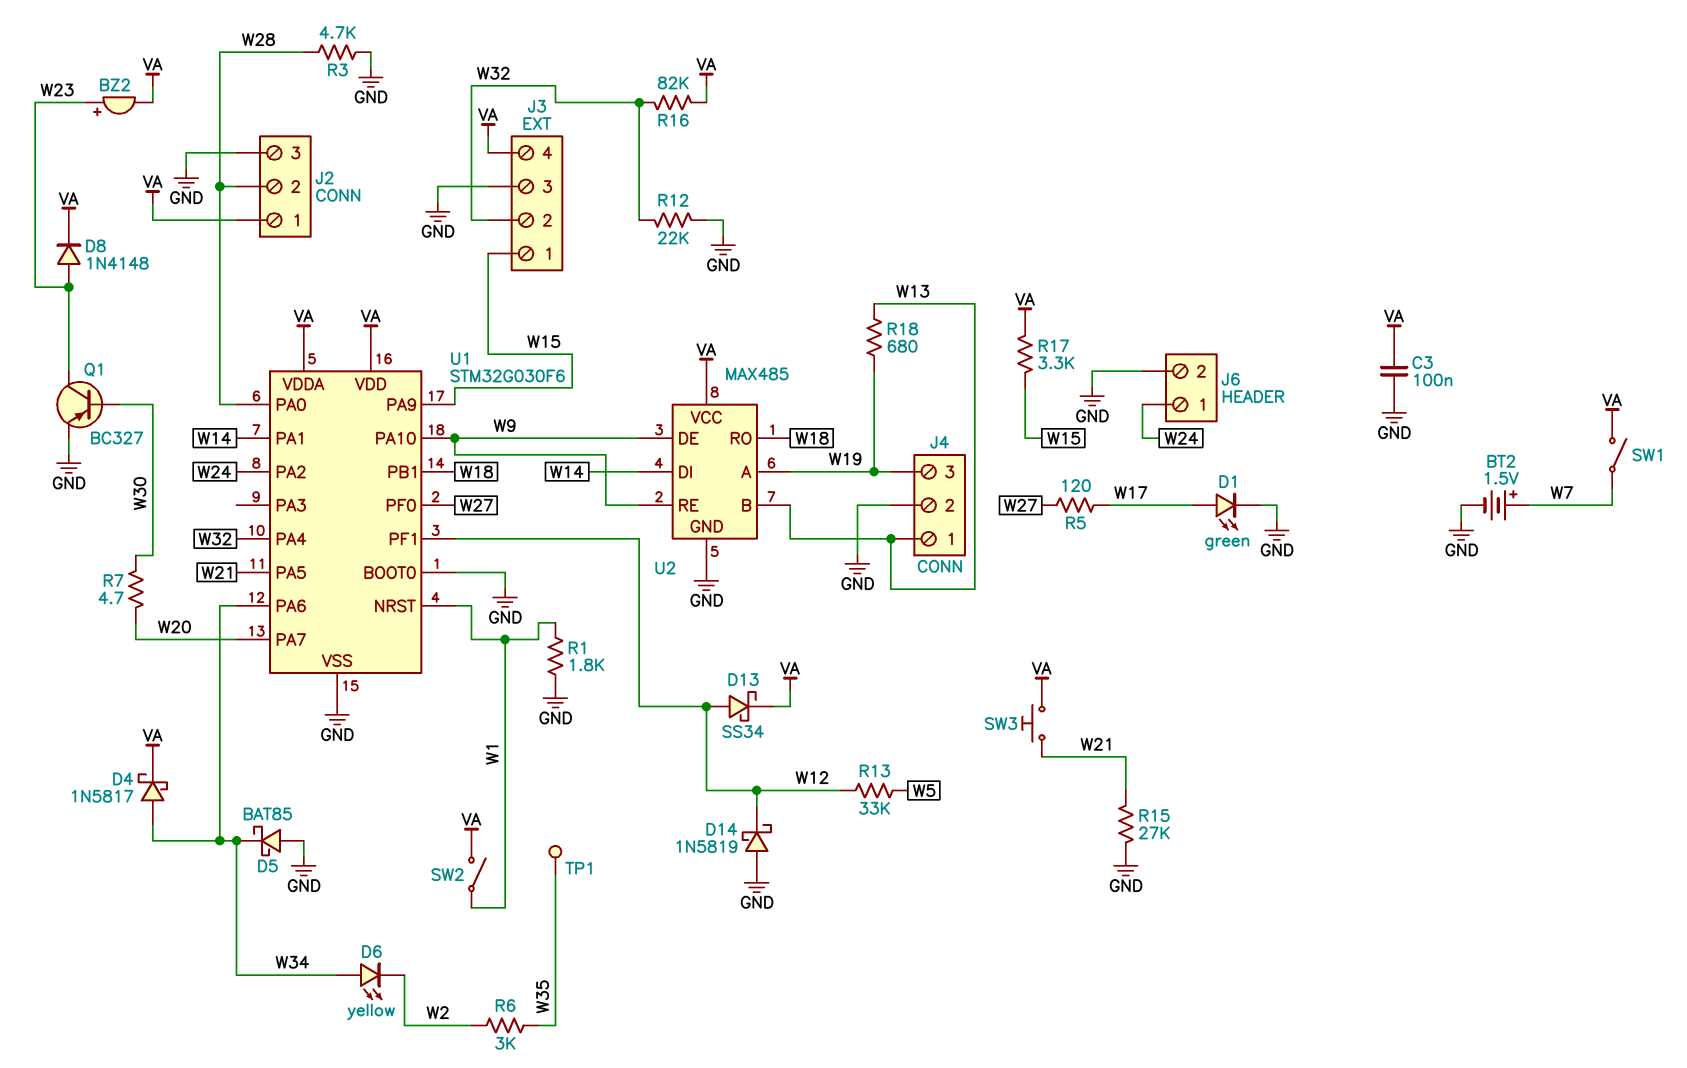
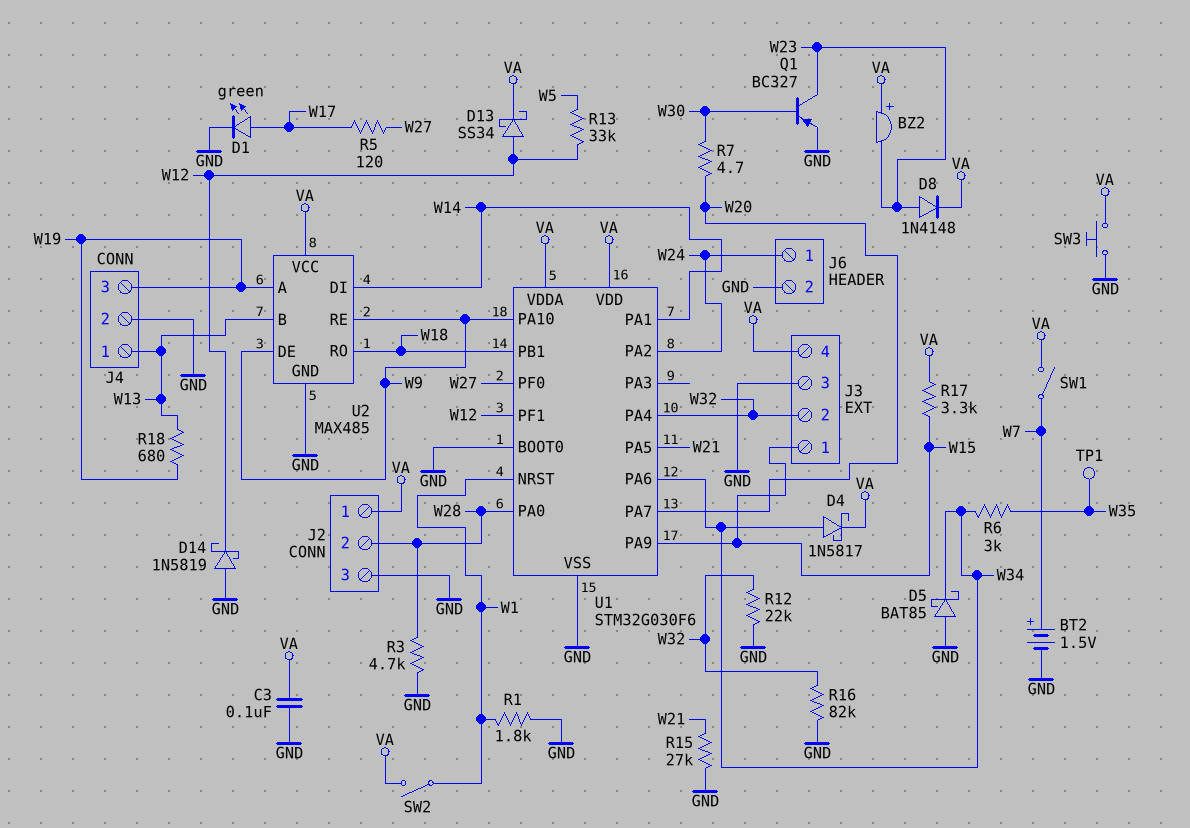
BZ2: buzzer (plus W23, minus VA) -> buzzer (plus VA, minus W23)
D6: LED yellow (A W34, K W2) -> none
R6: 3k (W2, W35) -> 3k (W34, W35)
R16: 82k (VA, W32) -> 82k (GND, W32)
SW3: button (VA, W21) -> button (GND, VA)

